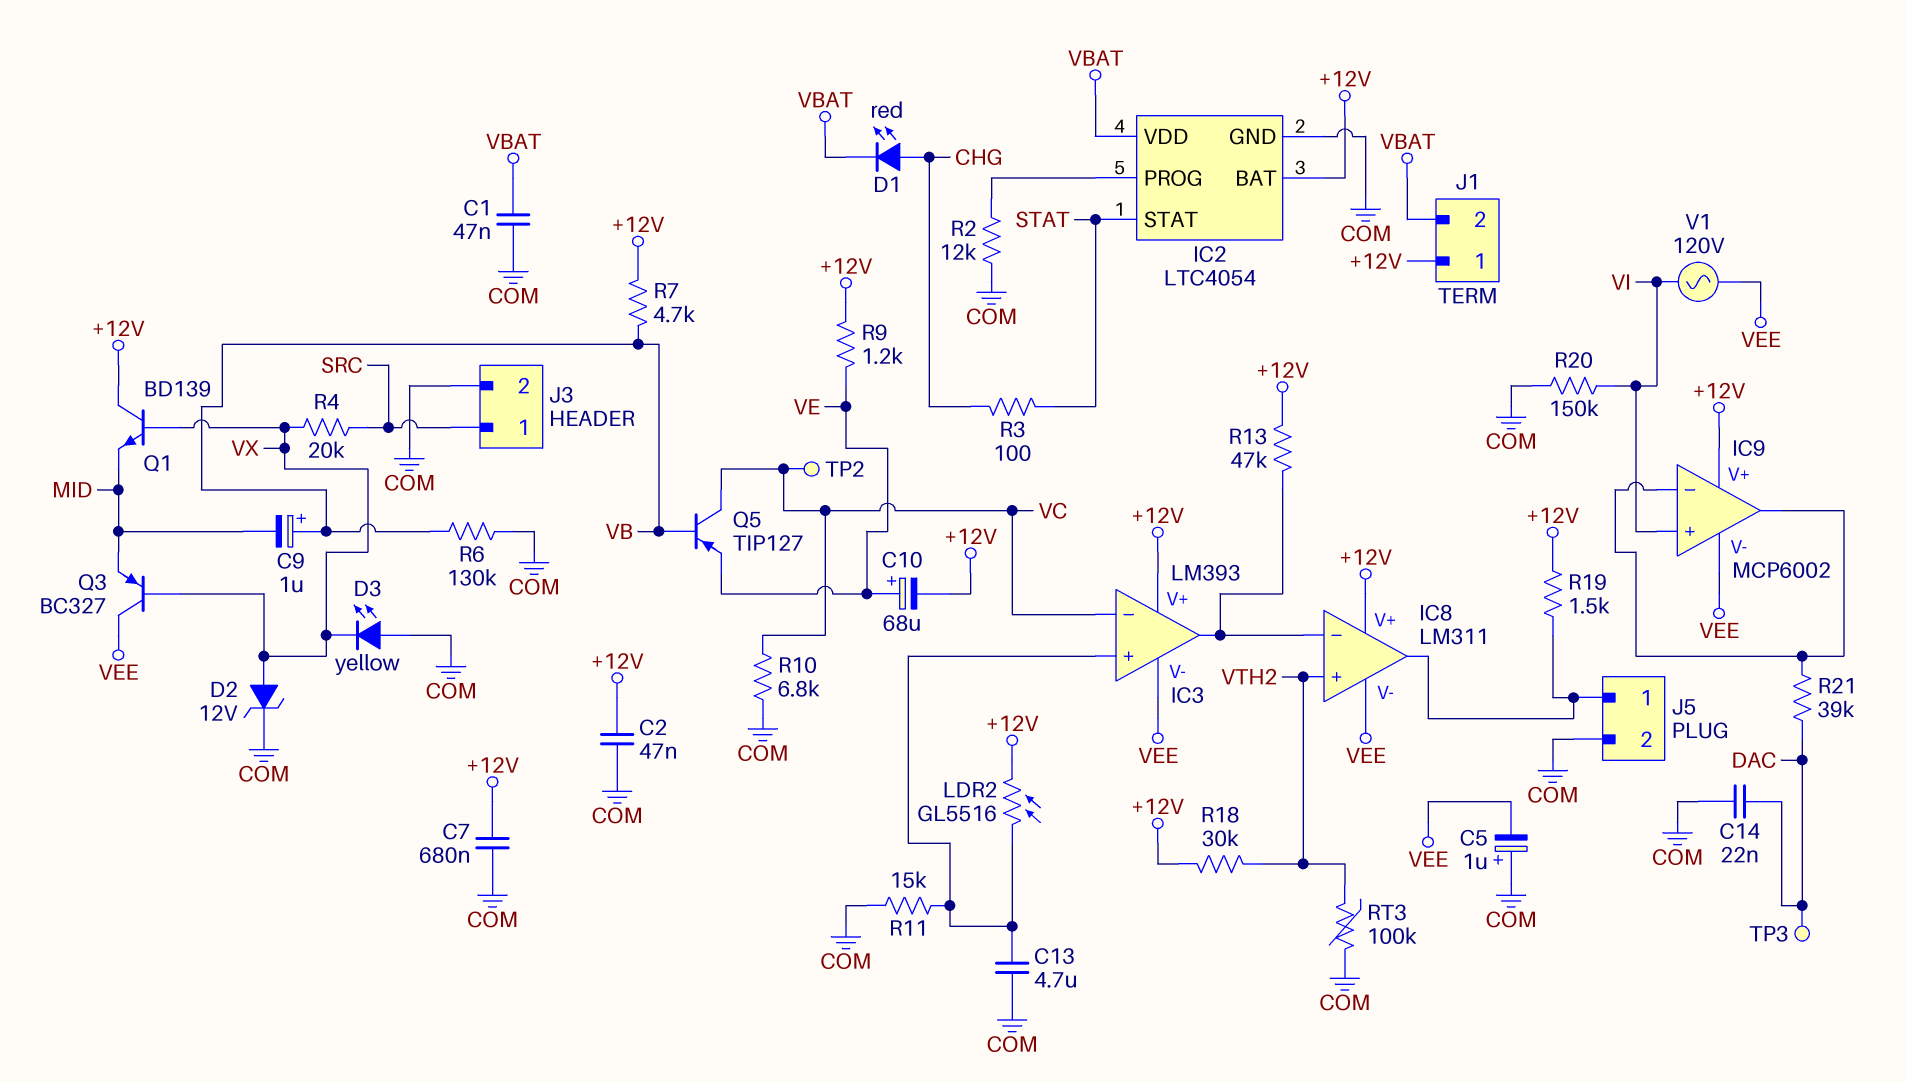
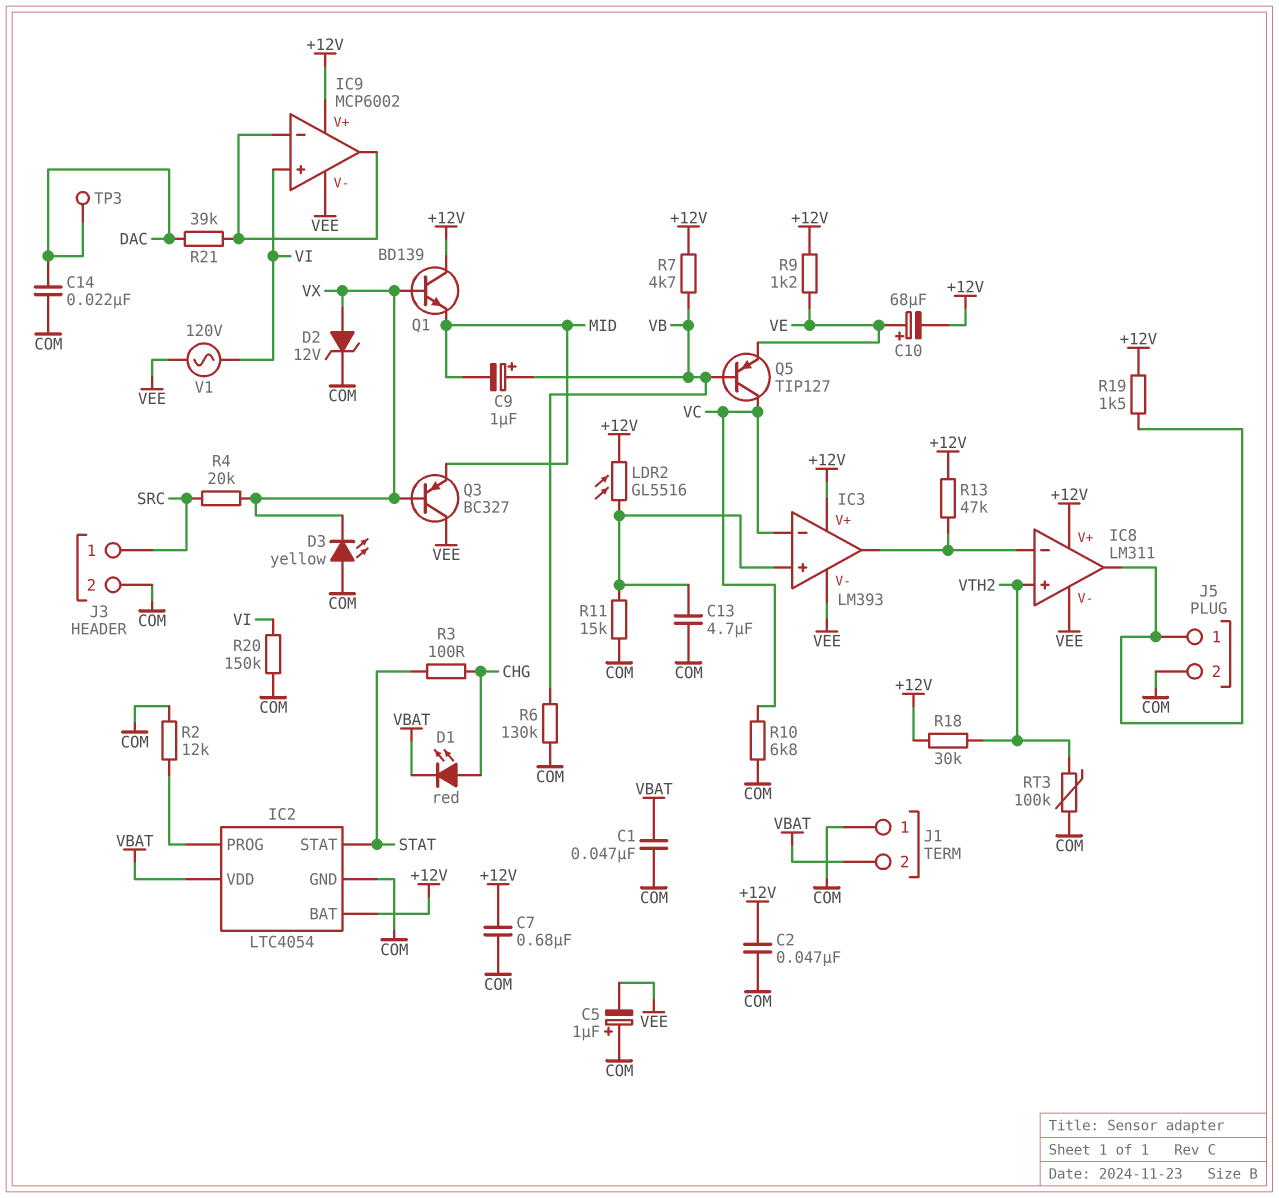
J1 pin 1: +12V -> COM
TP2: test point (VC) -> none

